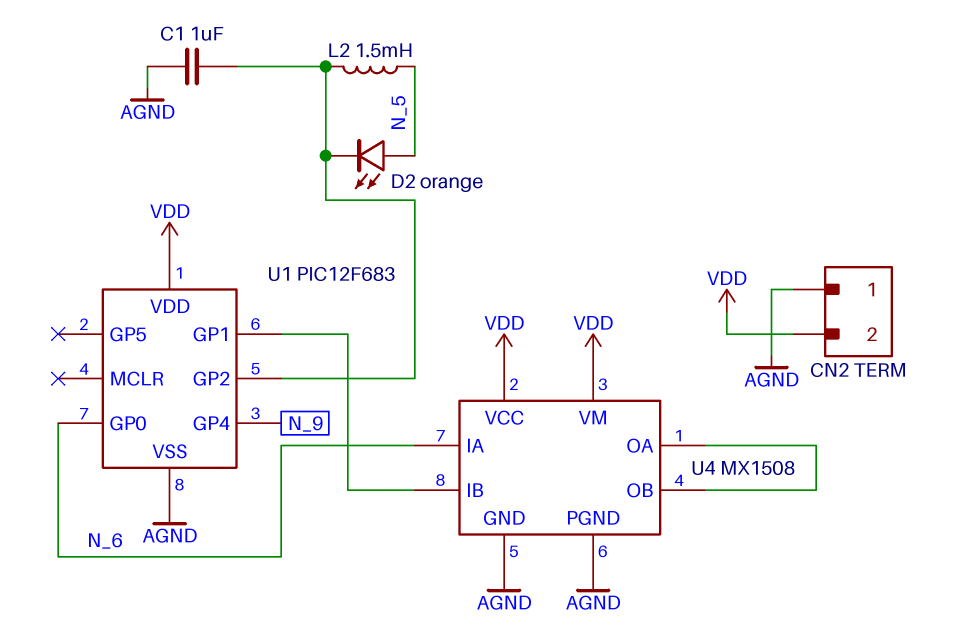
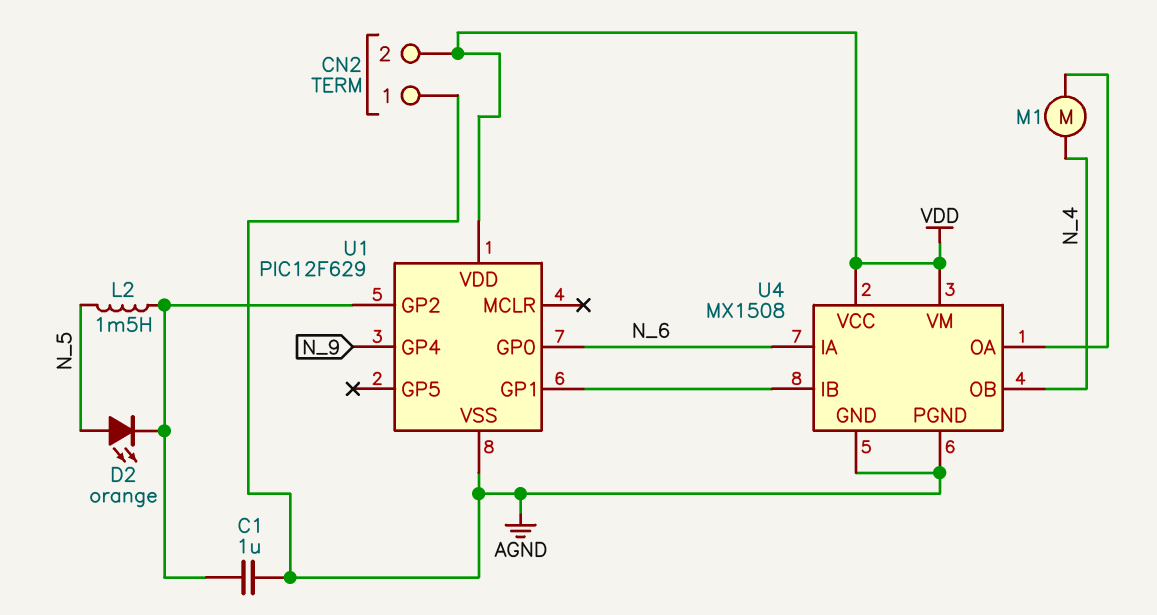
M1: none -> motor (N_4, U4/OA)
U1: PIC12F683 -> PIC12F629
U4 pin OB: U4/OA -> N_4

